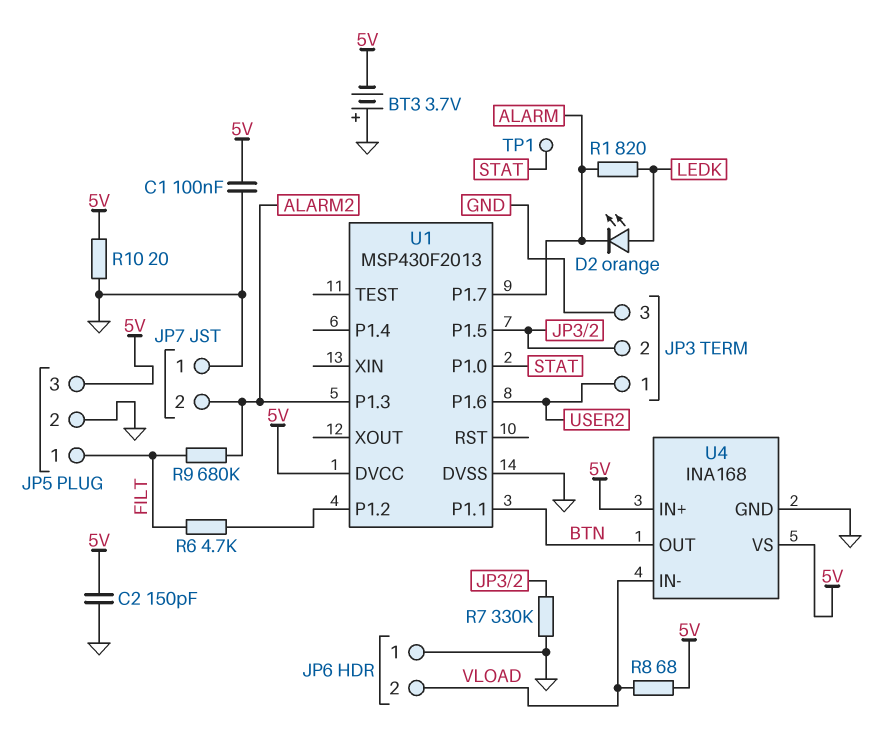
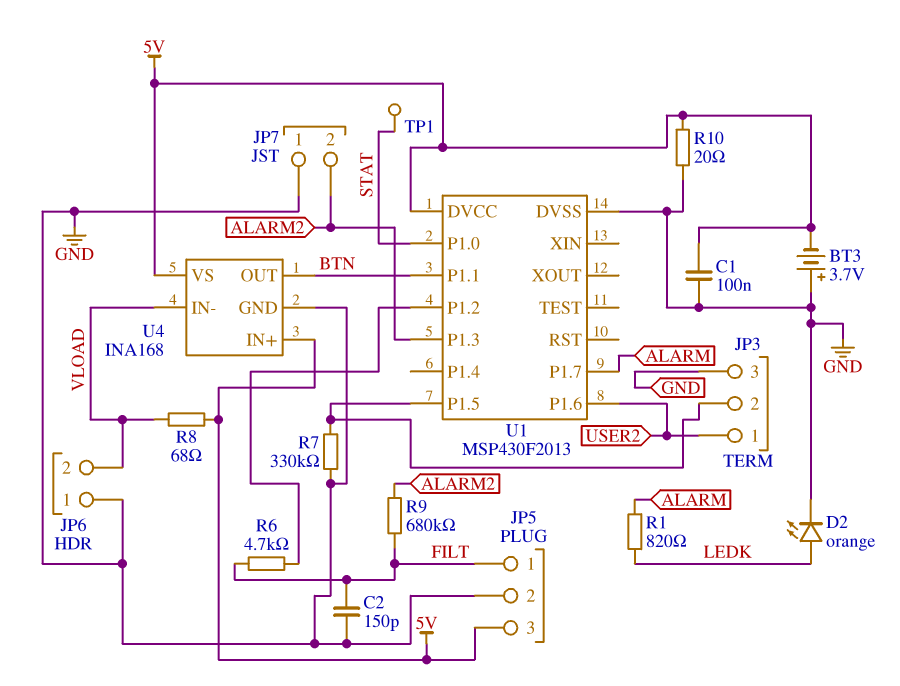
C2: 150pF (5V, GND) -> 150pF (FILT, GND)
D2: LED orange (A LEDK, K ALARM) -> LED orange (A LEDK, K GND)

